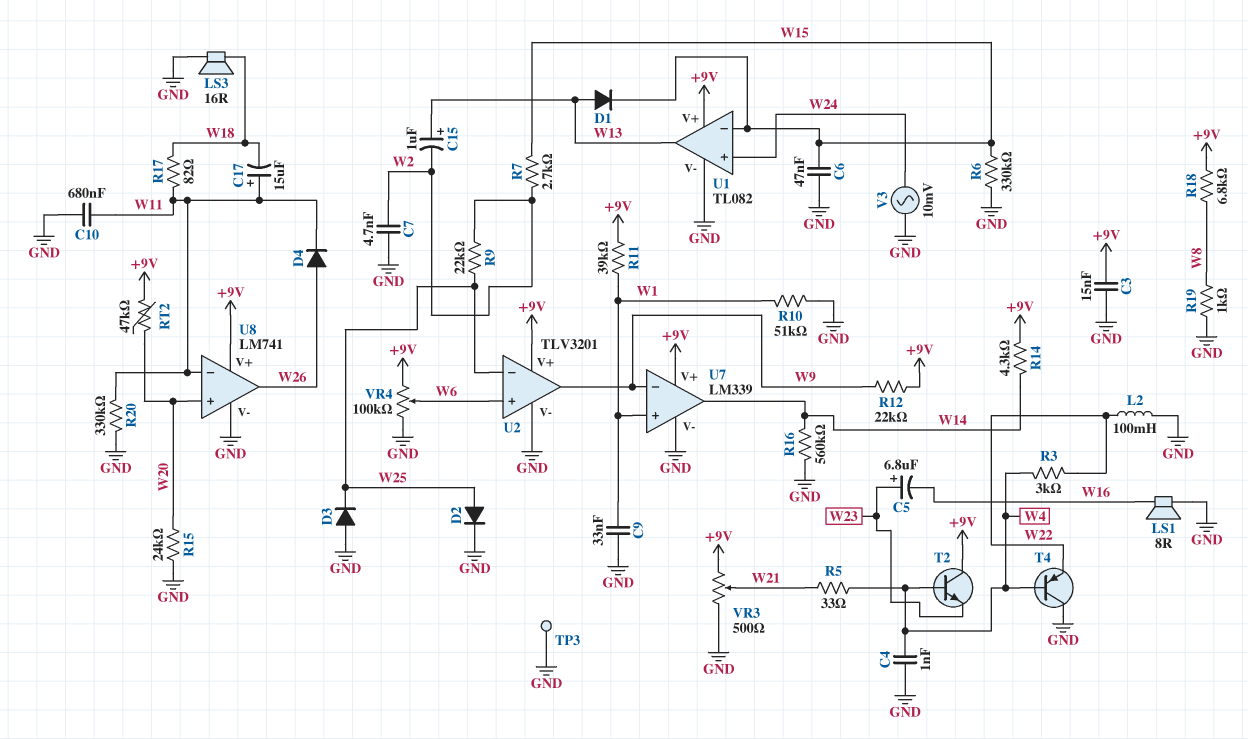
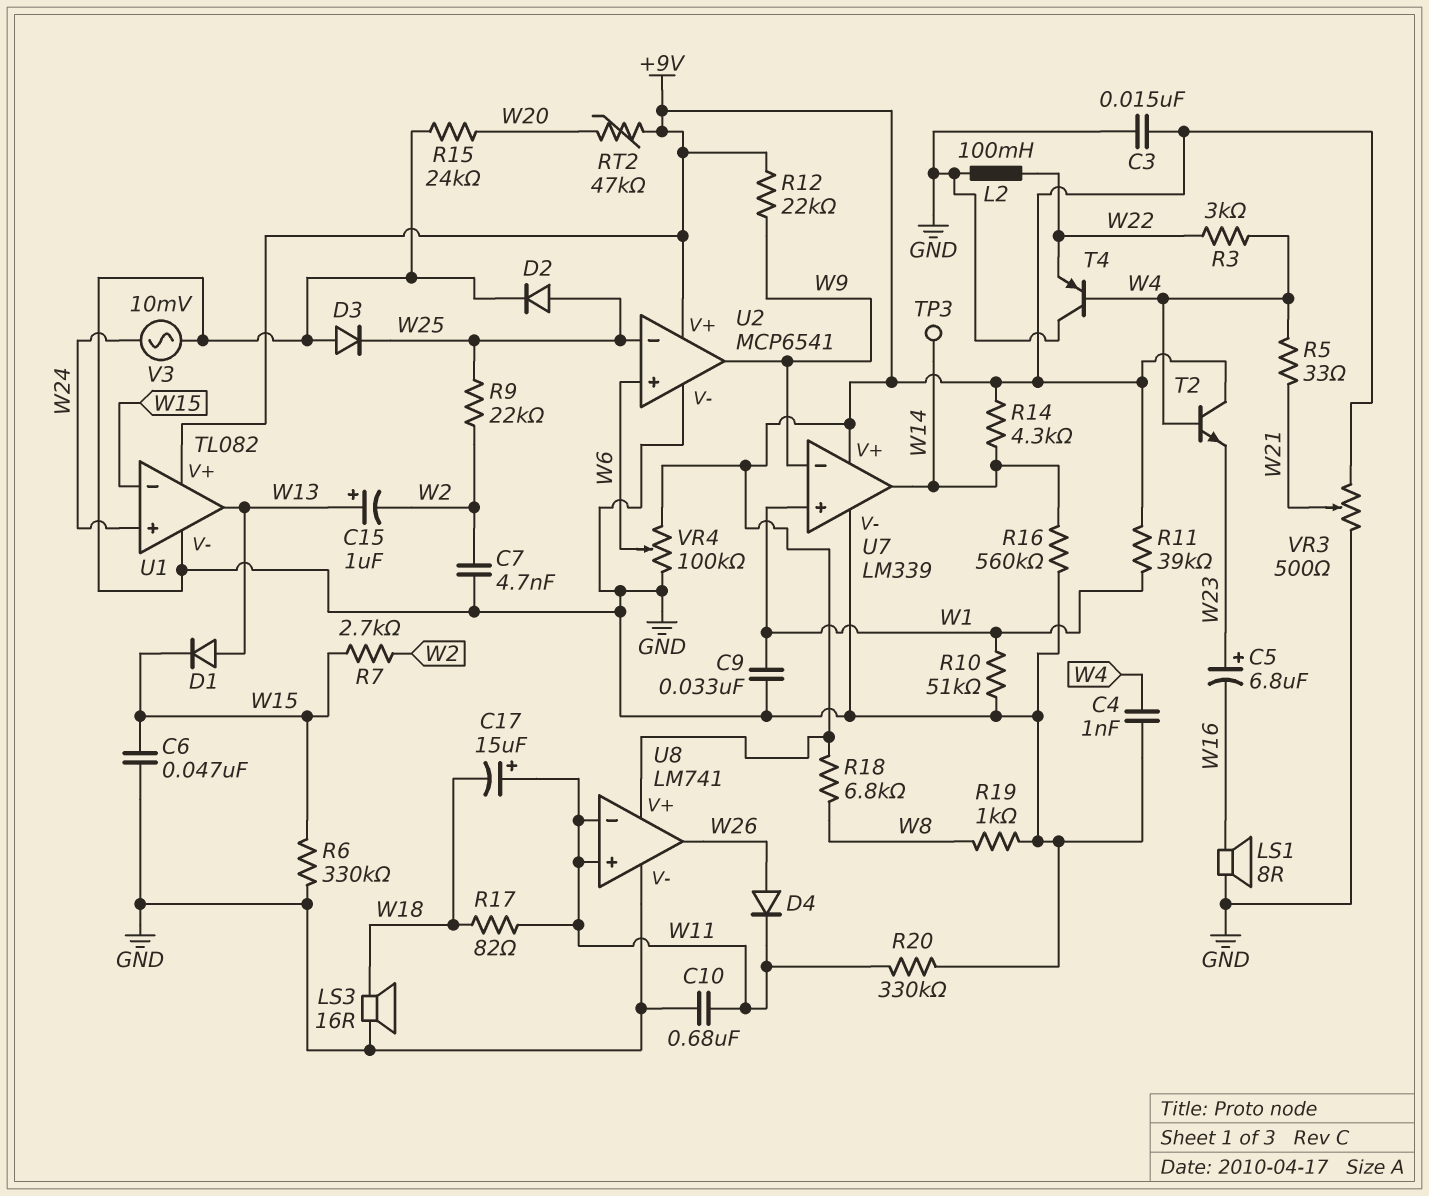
TP3: test point (GND) -> test point (W14)
U2: TLV3201 -> MCP6541
U8 pin in+: W20 -> W11

